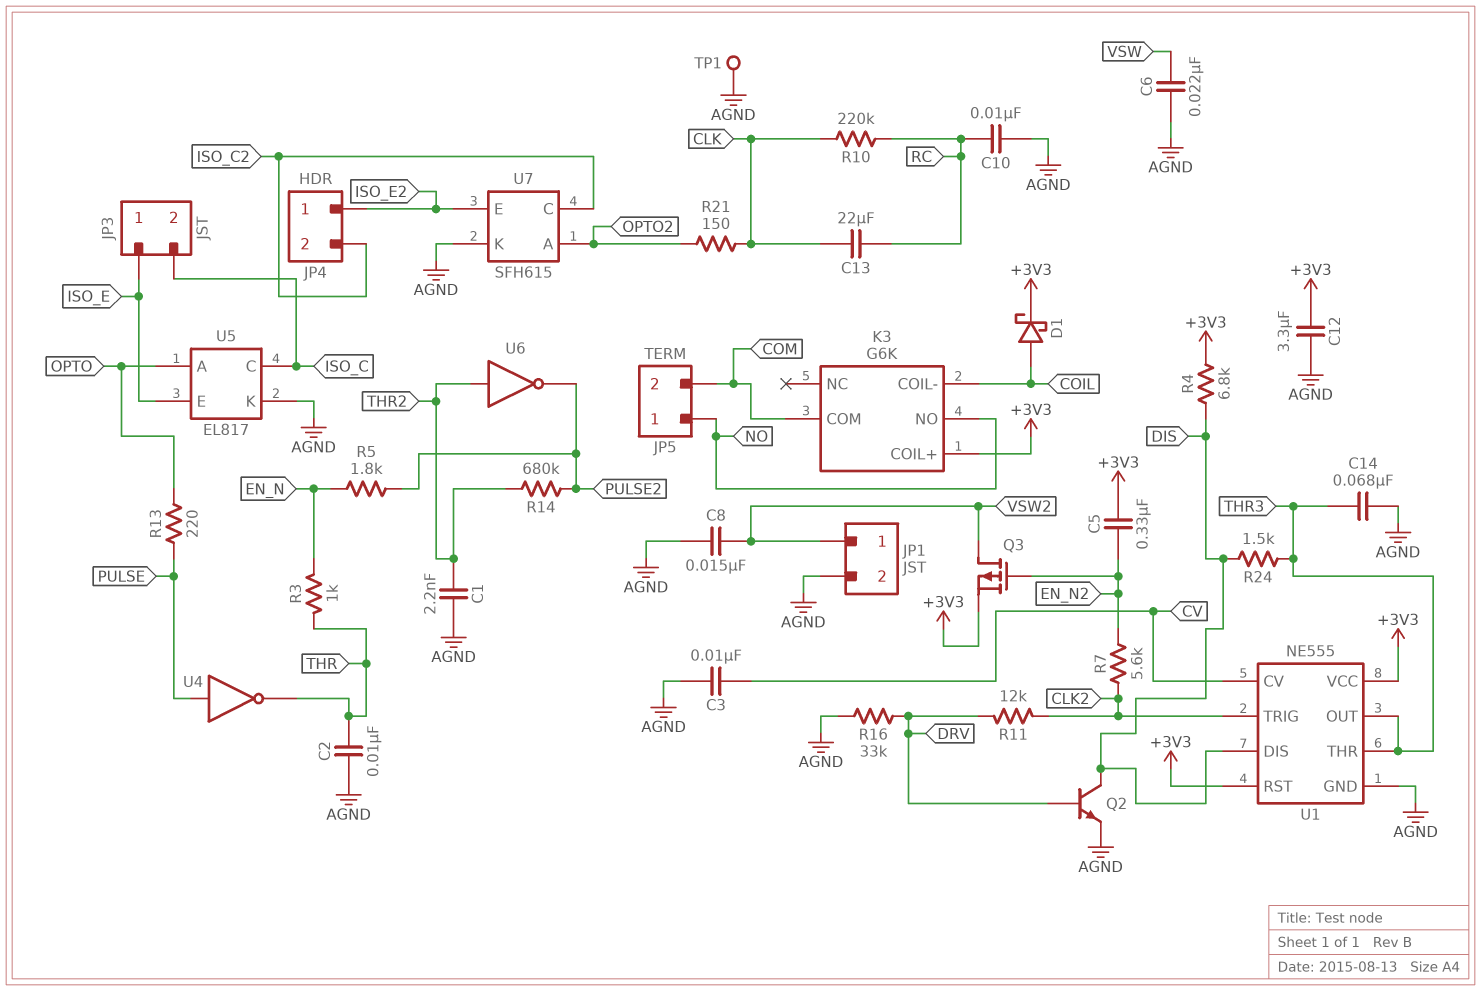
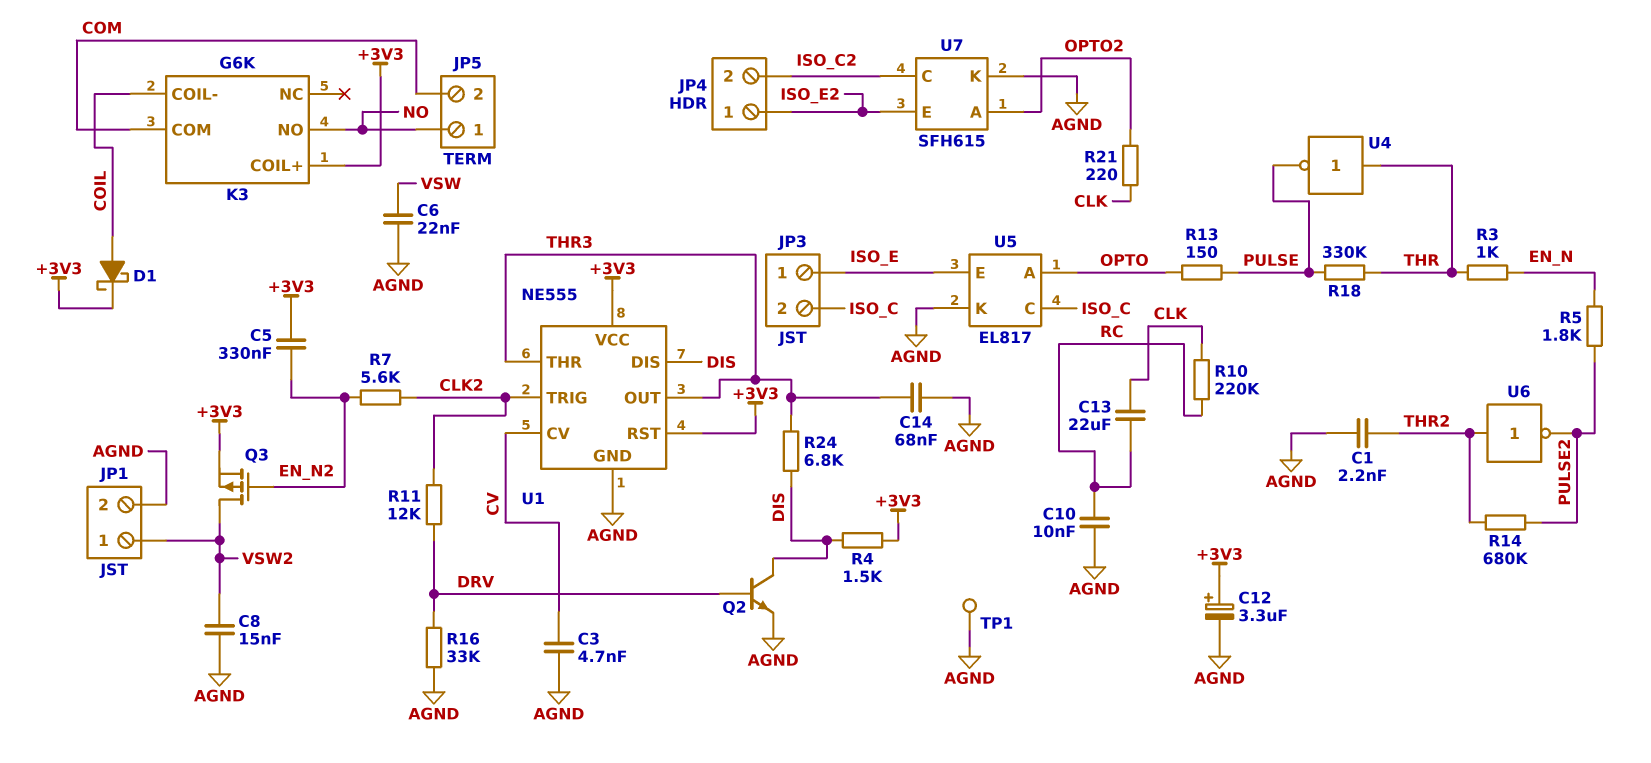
C2: 10nF (AGND, THR) -> none
C3: 10nF (AGND, CV) -> 4.7nF (AGND, CV)
C12: 3.3uF (+3V3, AGND) -> 3.3uF (plus +3V3, minus AGND)
R4: 6.8k (+3V3, DIS) -> 1.5k (+3V3, DIS)
R13: 220 (OPTO, PULSE) -> 150 (OPTO, PULSE)
R18: none -> 330k (PULSE, THR)
R21: 150 (CLK, OPTO2) -> 220 (CLK, OPTO2)
R24: 1.5k (DIS, THR3) -> 6.8k (DIS, THR3)
U4: NOT (in PULSE, out THR) -> NOT (in THR, out PULSE)

